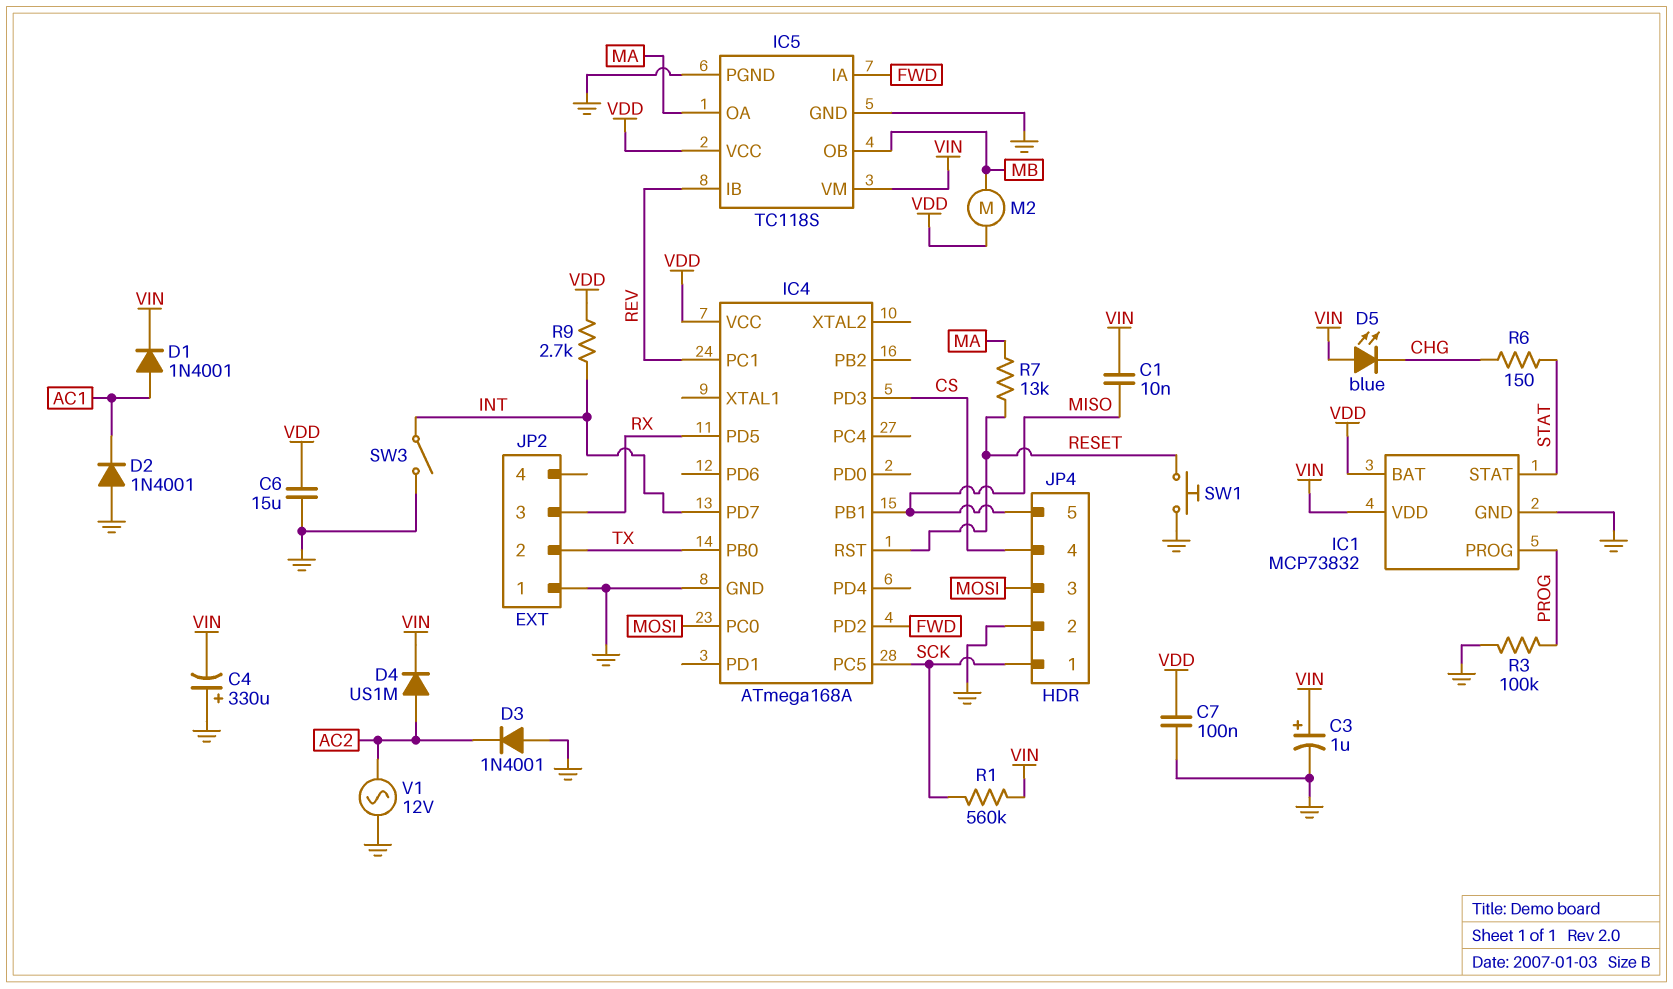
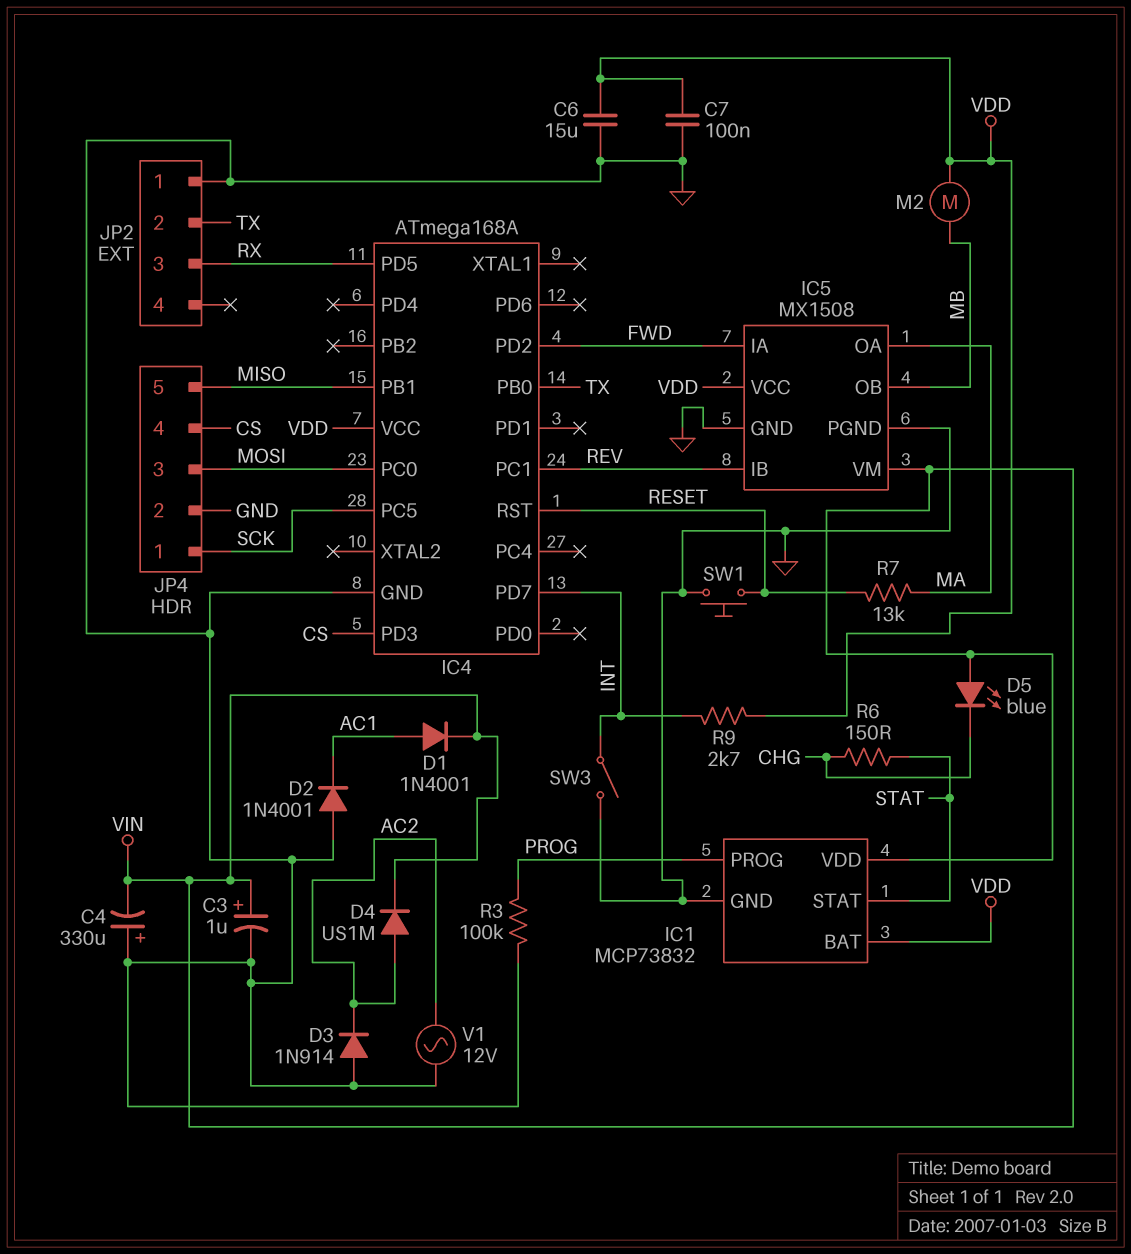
C1: 10nF (MISO, VIN) -> none
D3: diode 1N4001 (A GND, K AC2) -> diode 1N914 (A GND, K AC2)
IC5: TC118S -> MX1508
R1: 560k (SCK, VIN) -> none

